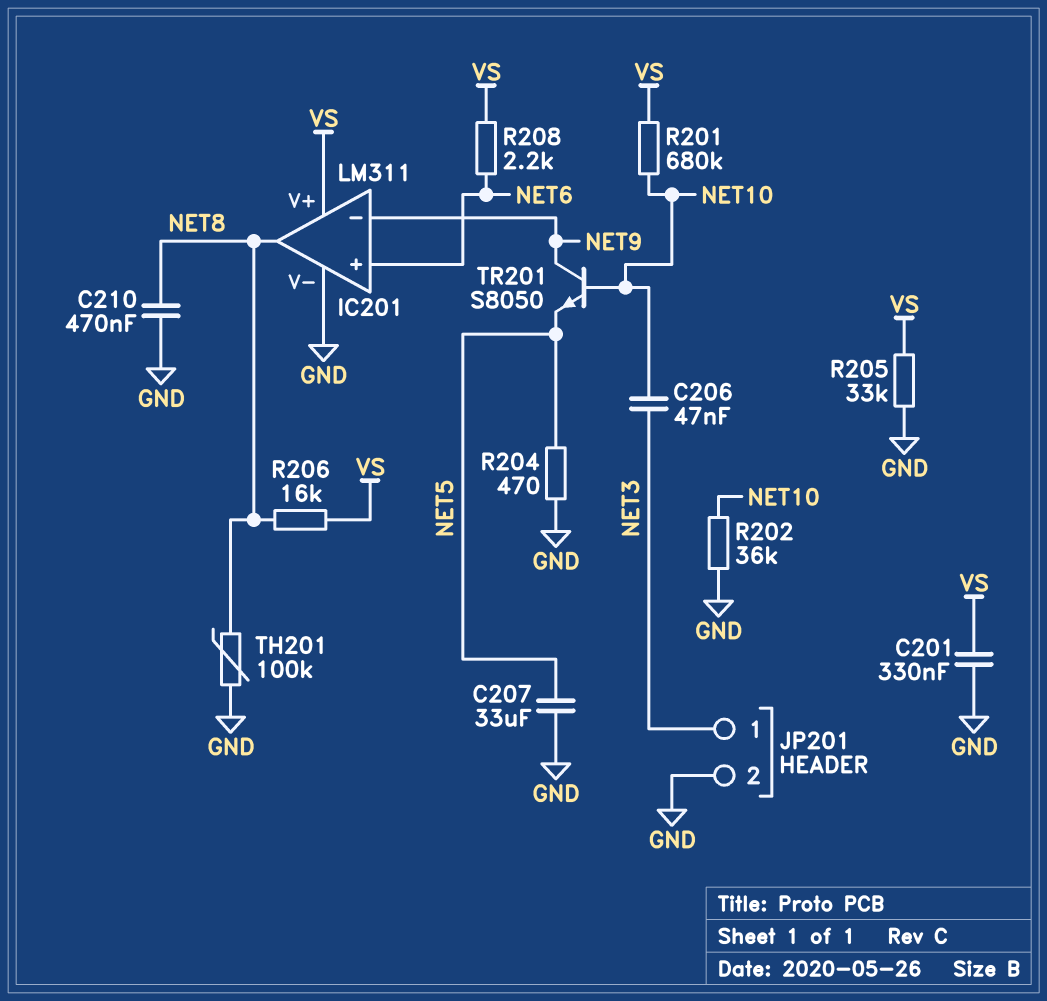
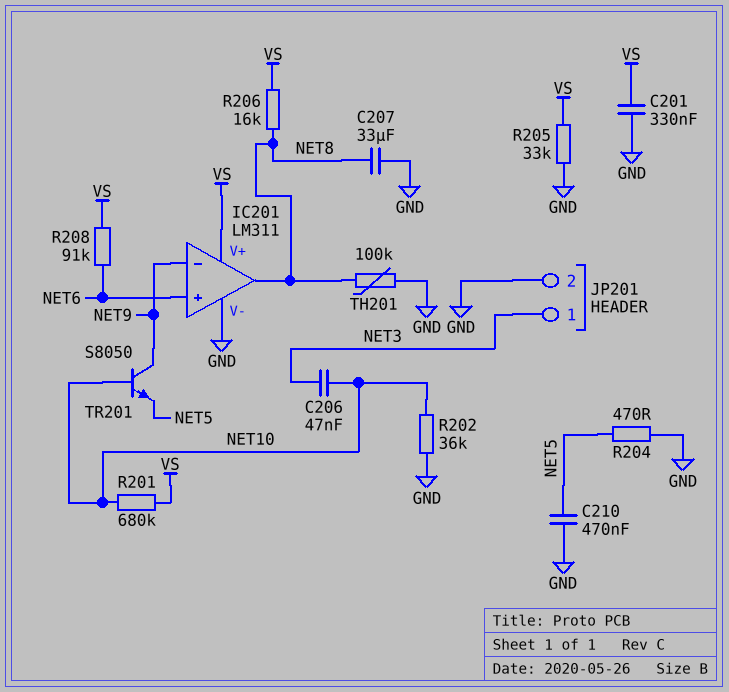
C207: 33uF (GND, NET5) -> 33uF (GND, NET8)
C210: 470nF (GND, NET8) -> 470nF (GND, NET5)
R208: 2.2k (NET6, VS) -> 91k (NET6, VS)

